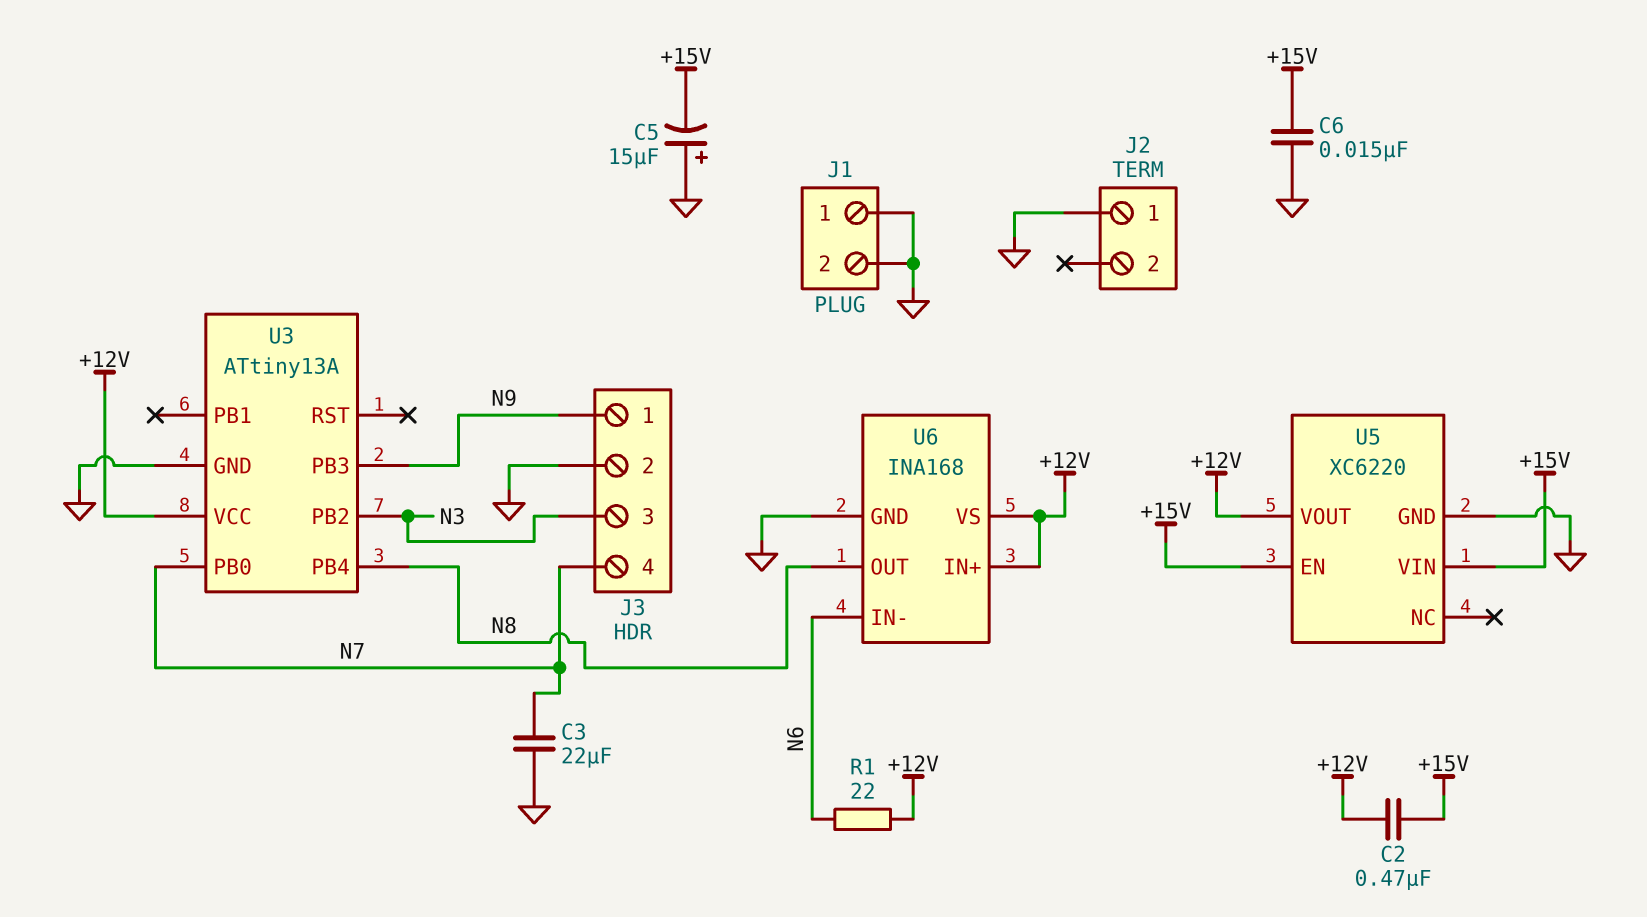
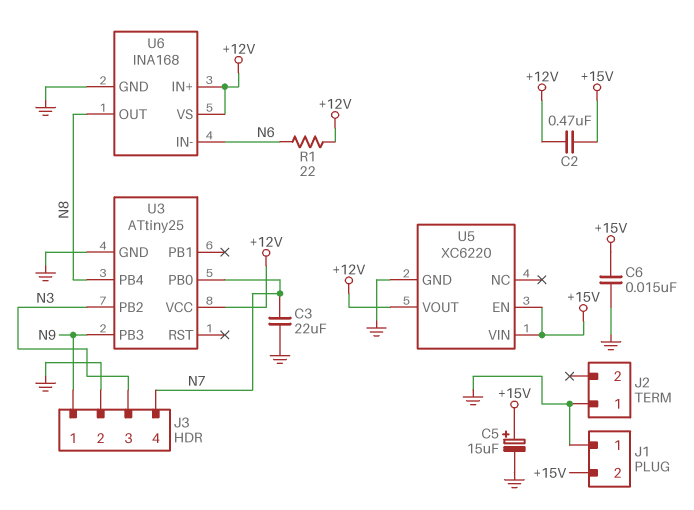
C5: 15uF (plus GND, minus +15V) -> 15uF (plus +15V, minus GND)
J1 pin 2: GND -> +15V
U3: ATtiny13A -> ATtiny25

